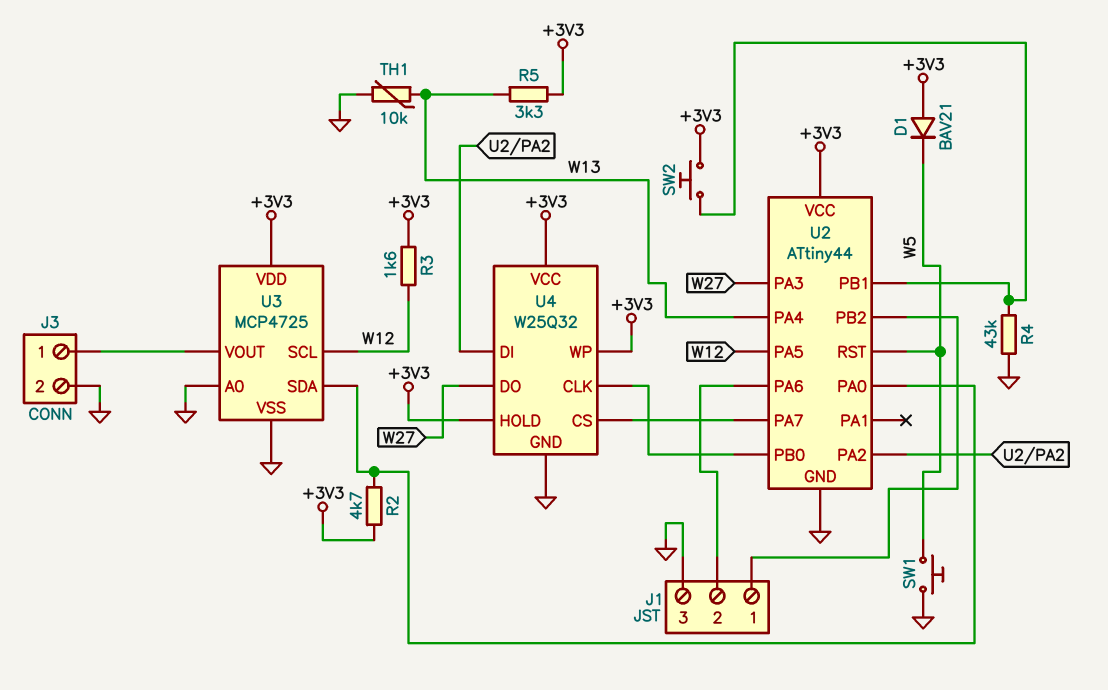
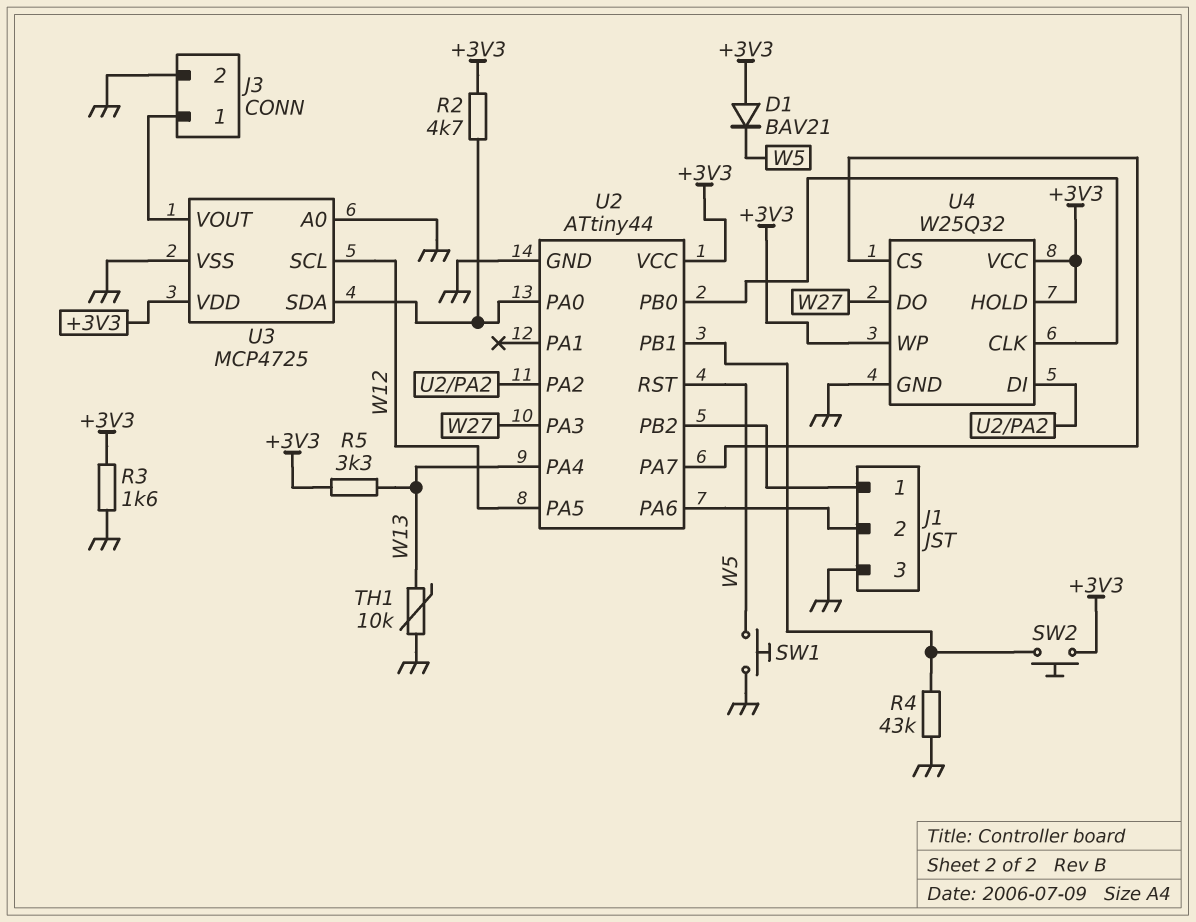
R3: 1.6k (+3V3, W12) -> 1.6k (+3V3, GND)

